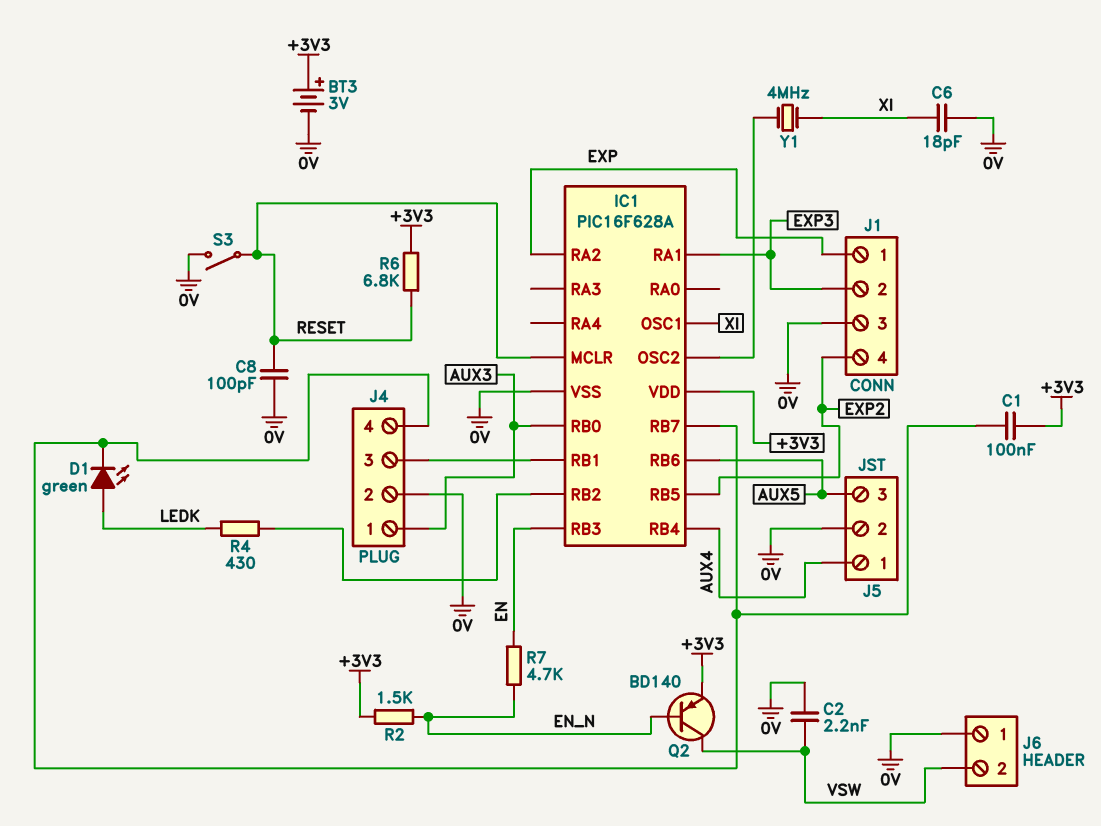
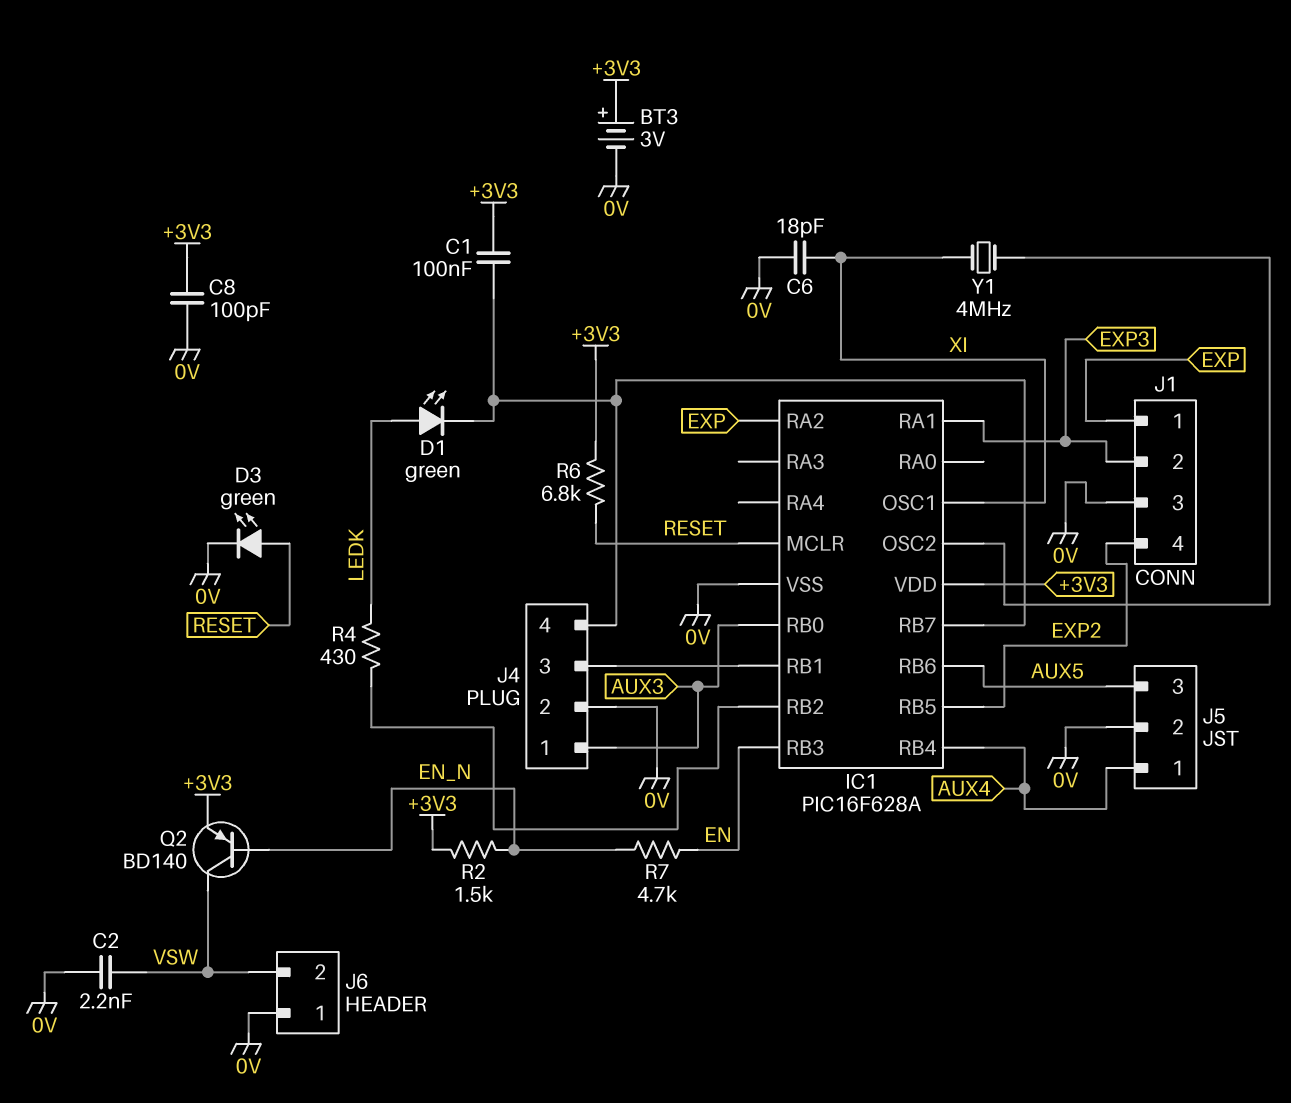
C8: 100pF (0V, RESET) -> 100pF (+3V3, 0V)
D3: none -> LED green (A RESET, K 0V)
S3: switch (0V, RESET) -> none

